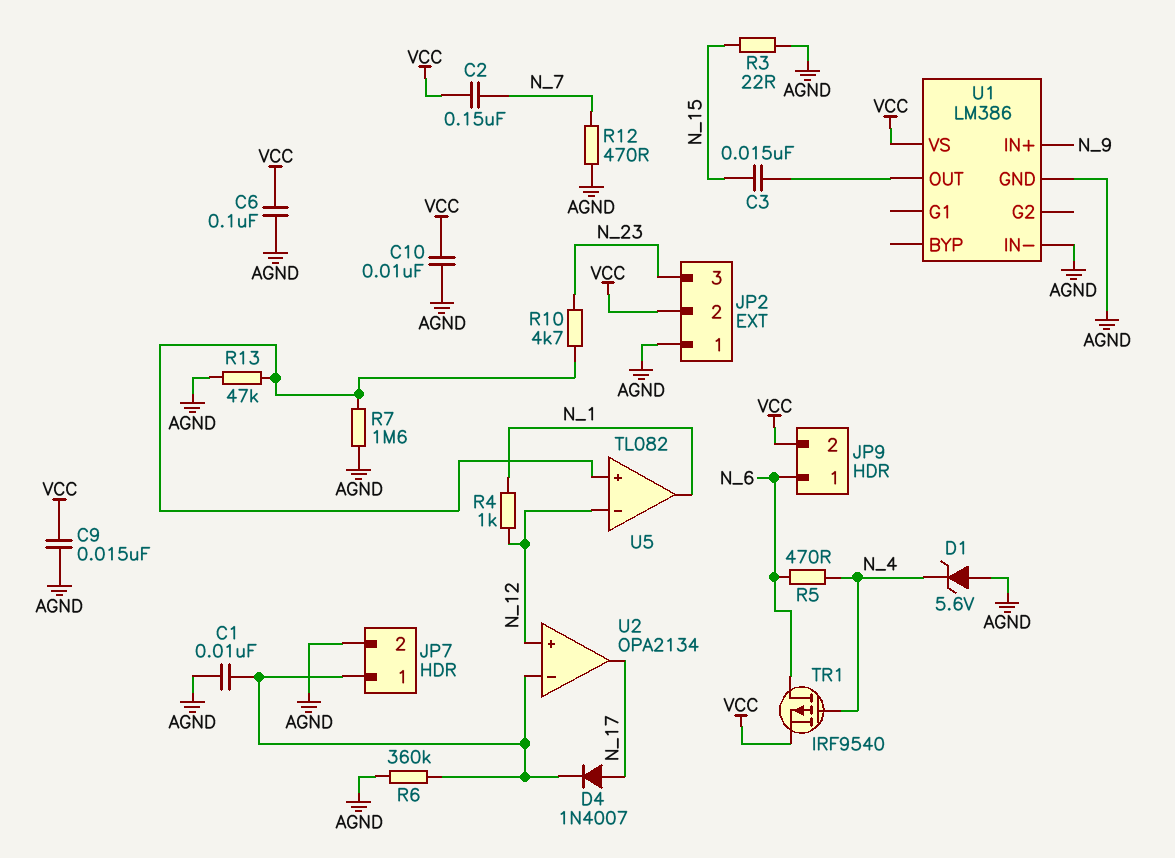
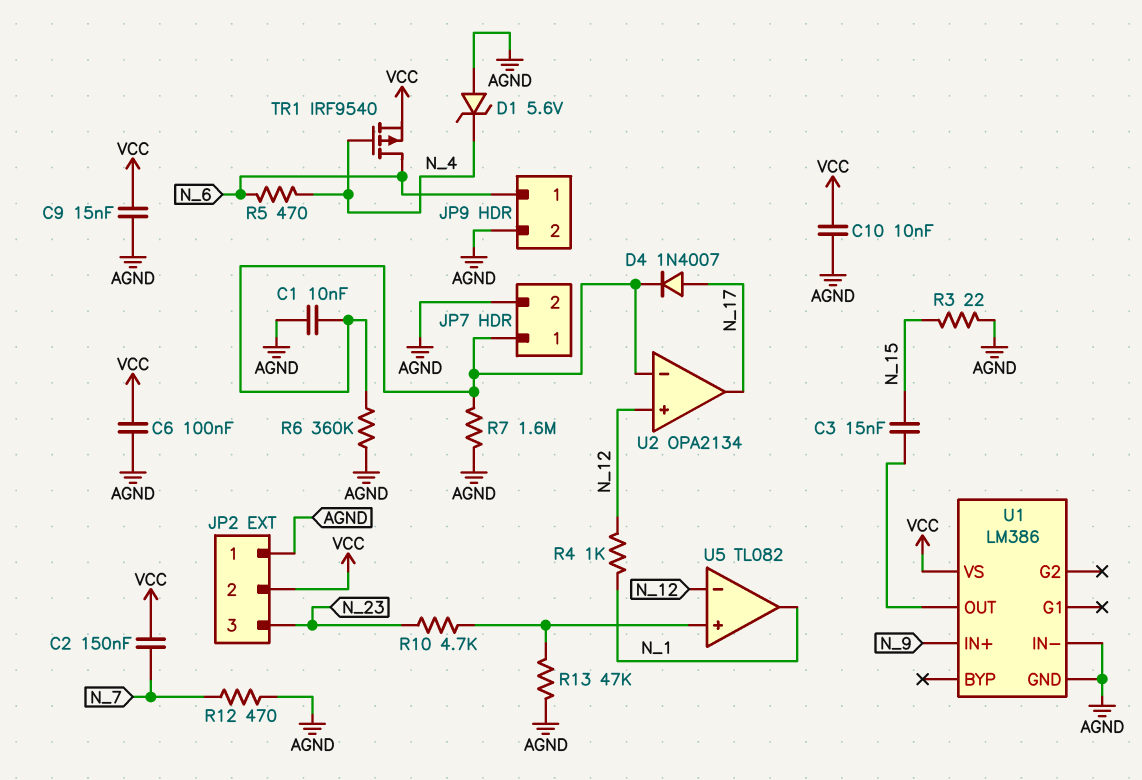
JP9 pin 2: VCC -> AGND
R7: 1.6M (AGND, U5/in+) -> 1.6M (AGND, JP7/1)

